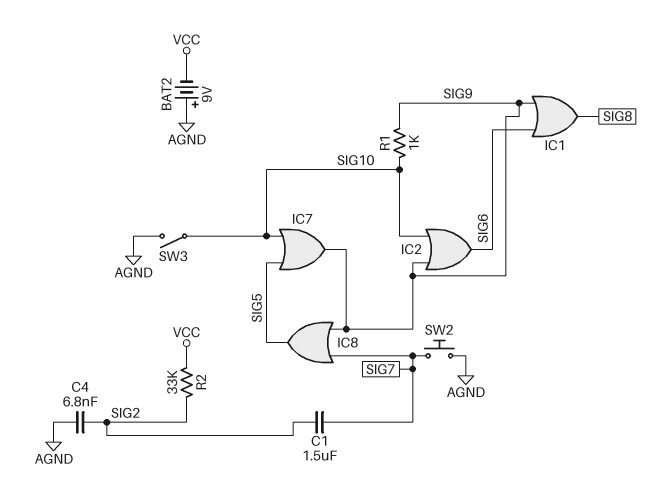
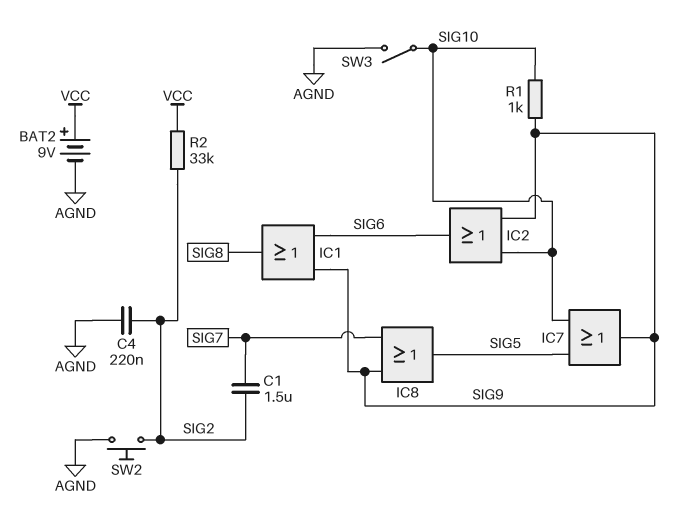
BAT2: 9V (plus AGND, minus VCC) -> 9V (plus VCC, minus AGND)
C4: 6.8nF (AGND, SIG2) -> 220nF (AGND, SIG2)
SW2: button (AGND, SIG7) -> button (AGND, SIG2)

